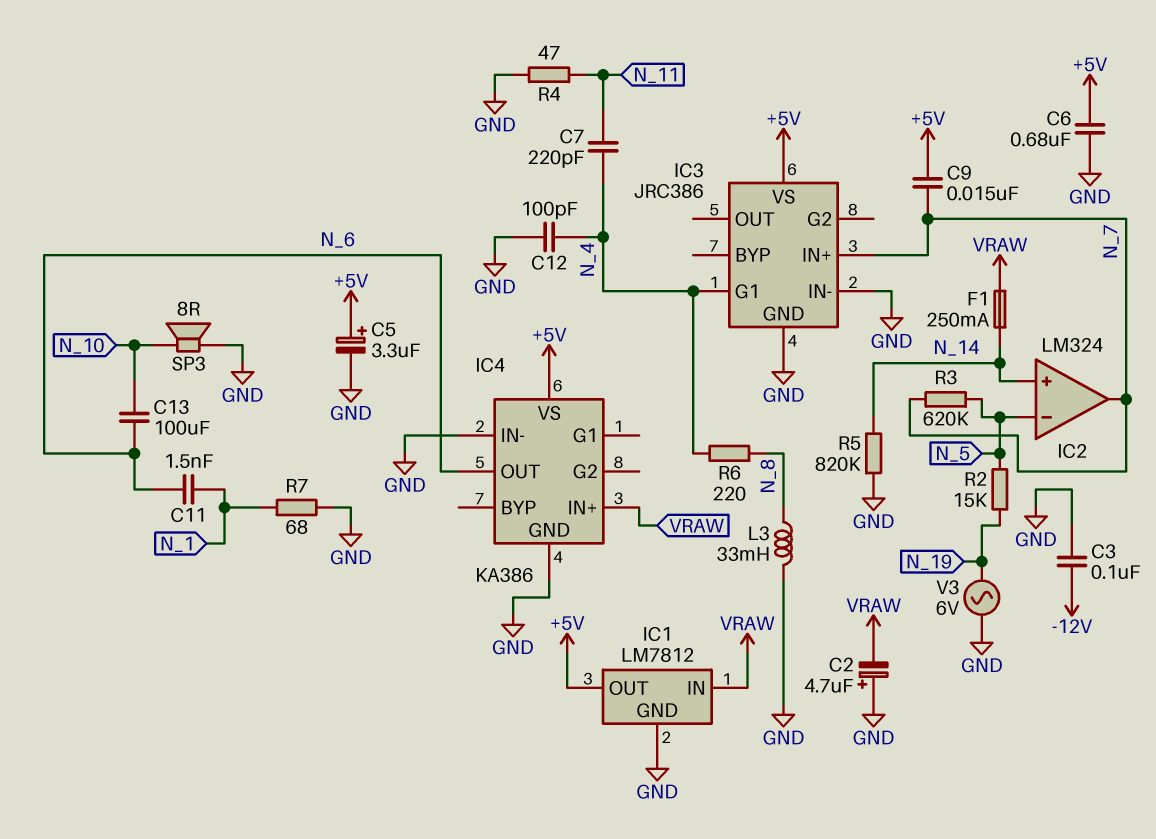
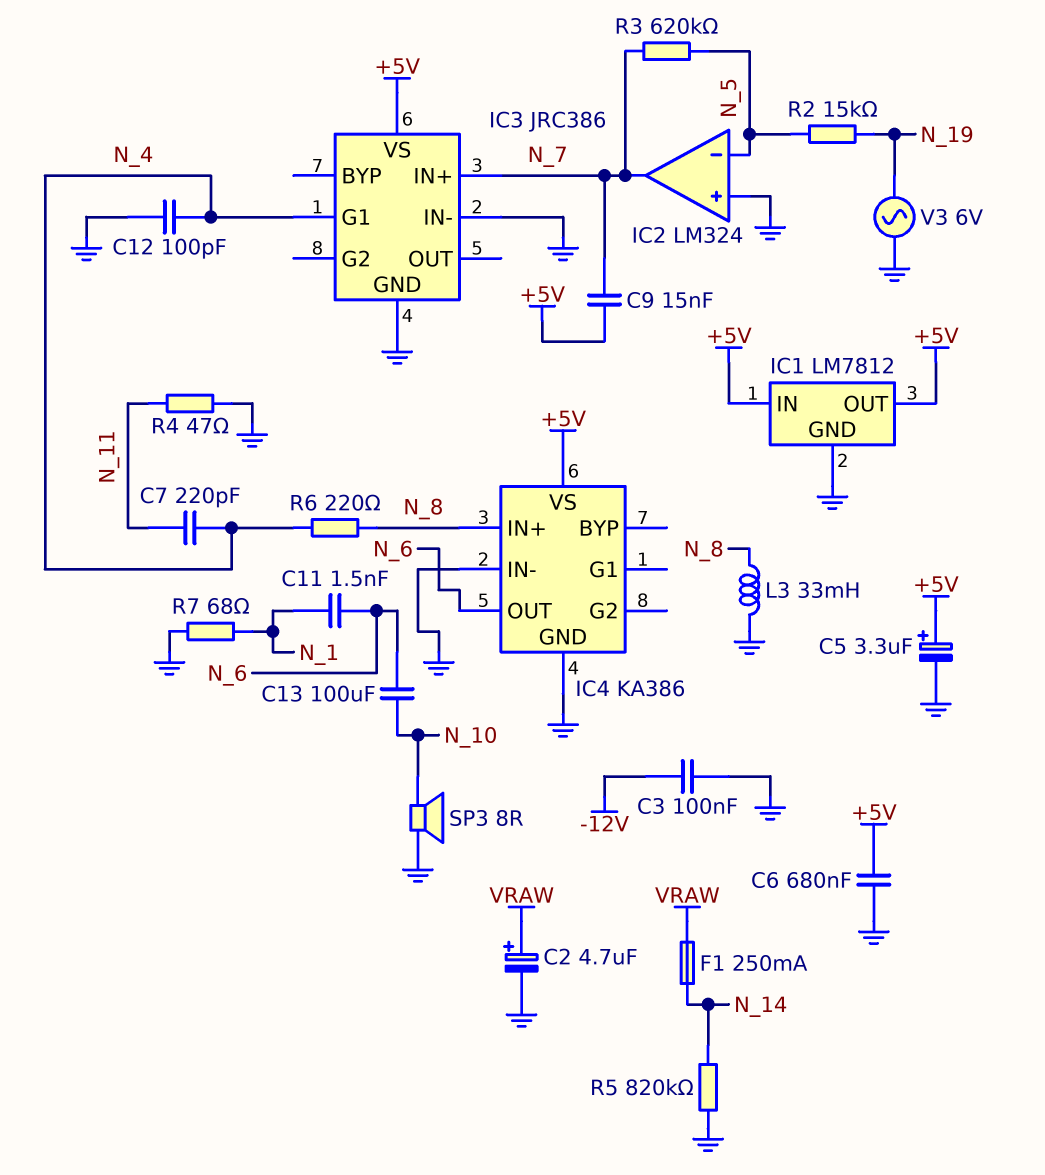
C2: 4.7uF (plus GND, minus VRAW) -> 4.7uF (plus VRAW, minus GND)
IC1 pin IN: VRAW -> +5V
IC2 pin in+: N_14 -> GND
IC4 pin IN+: VRAW -> N_8

